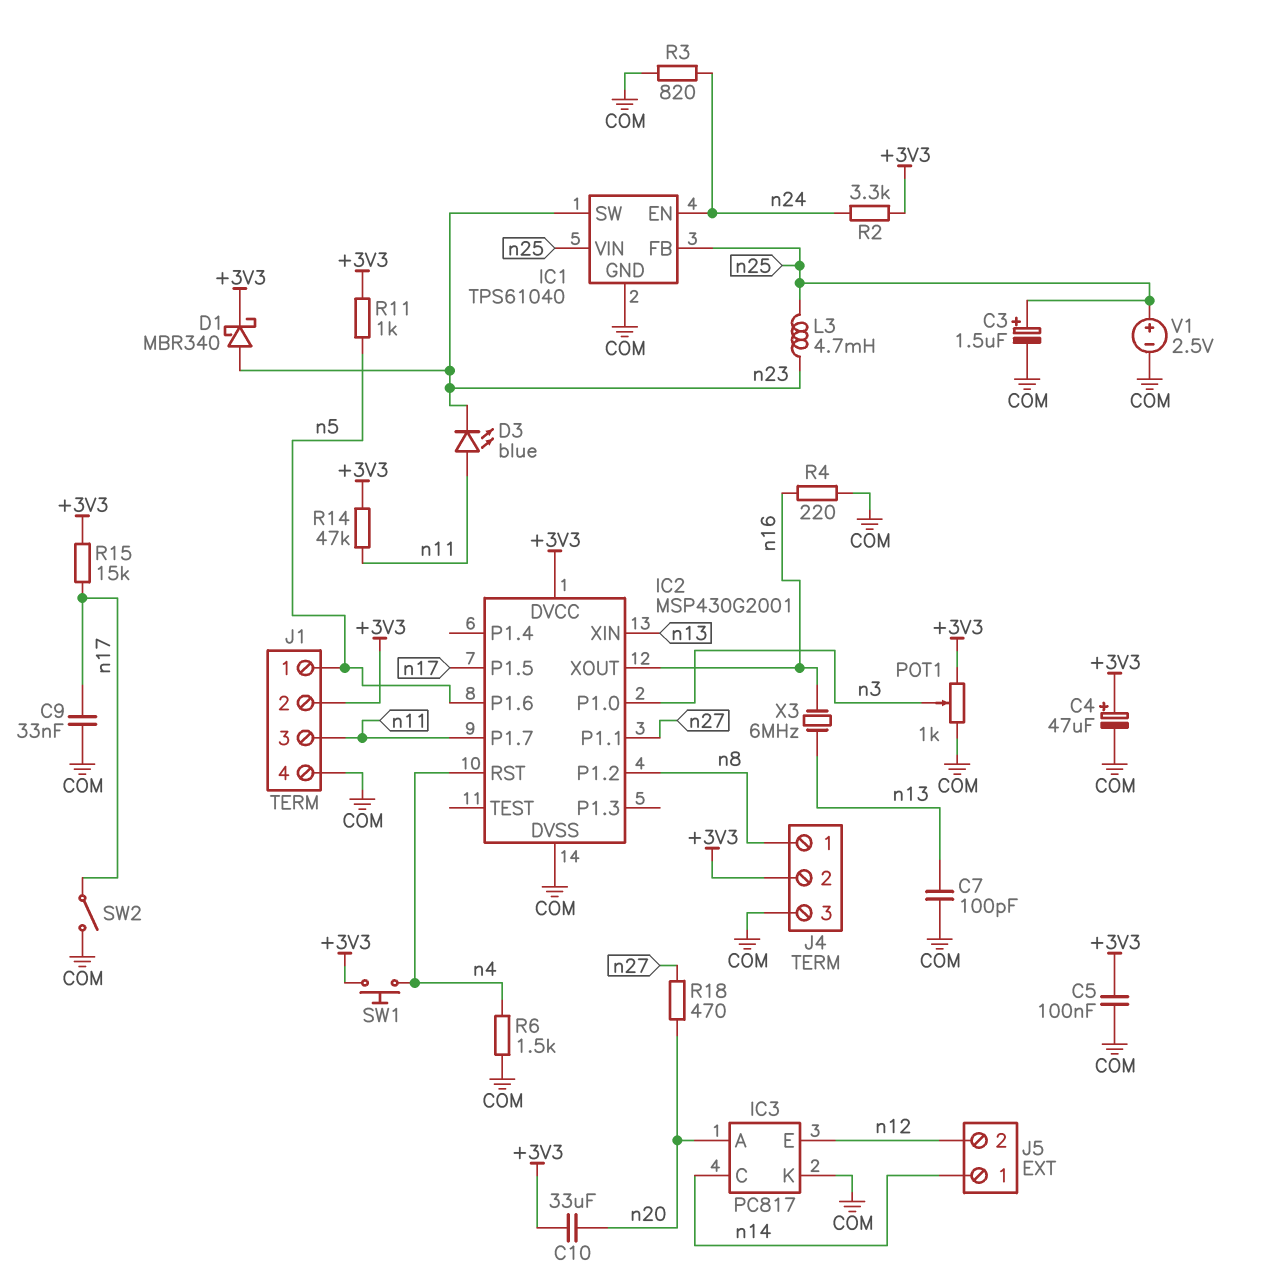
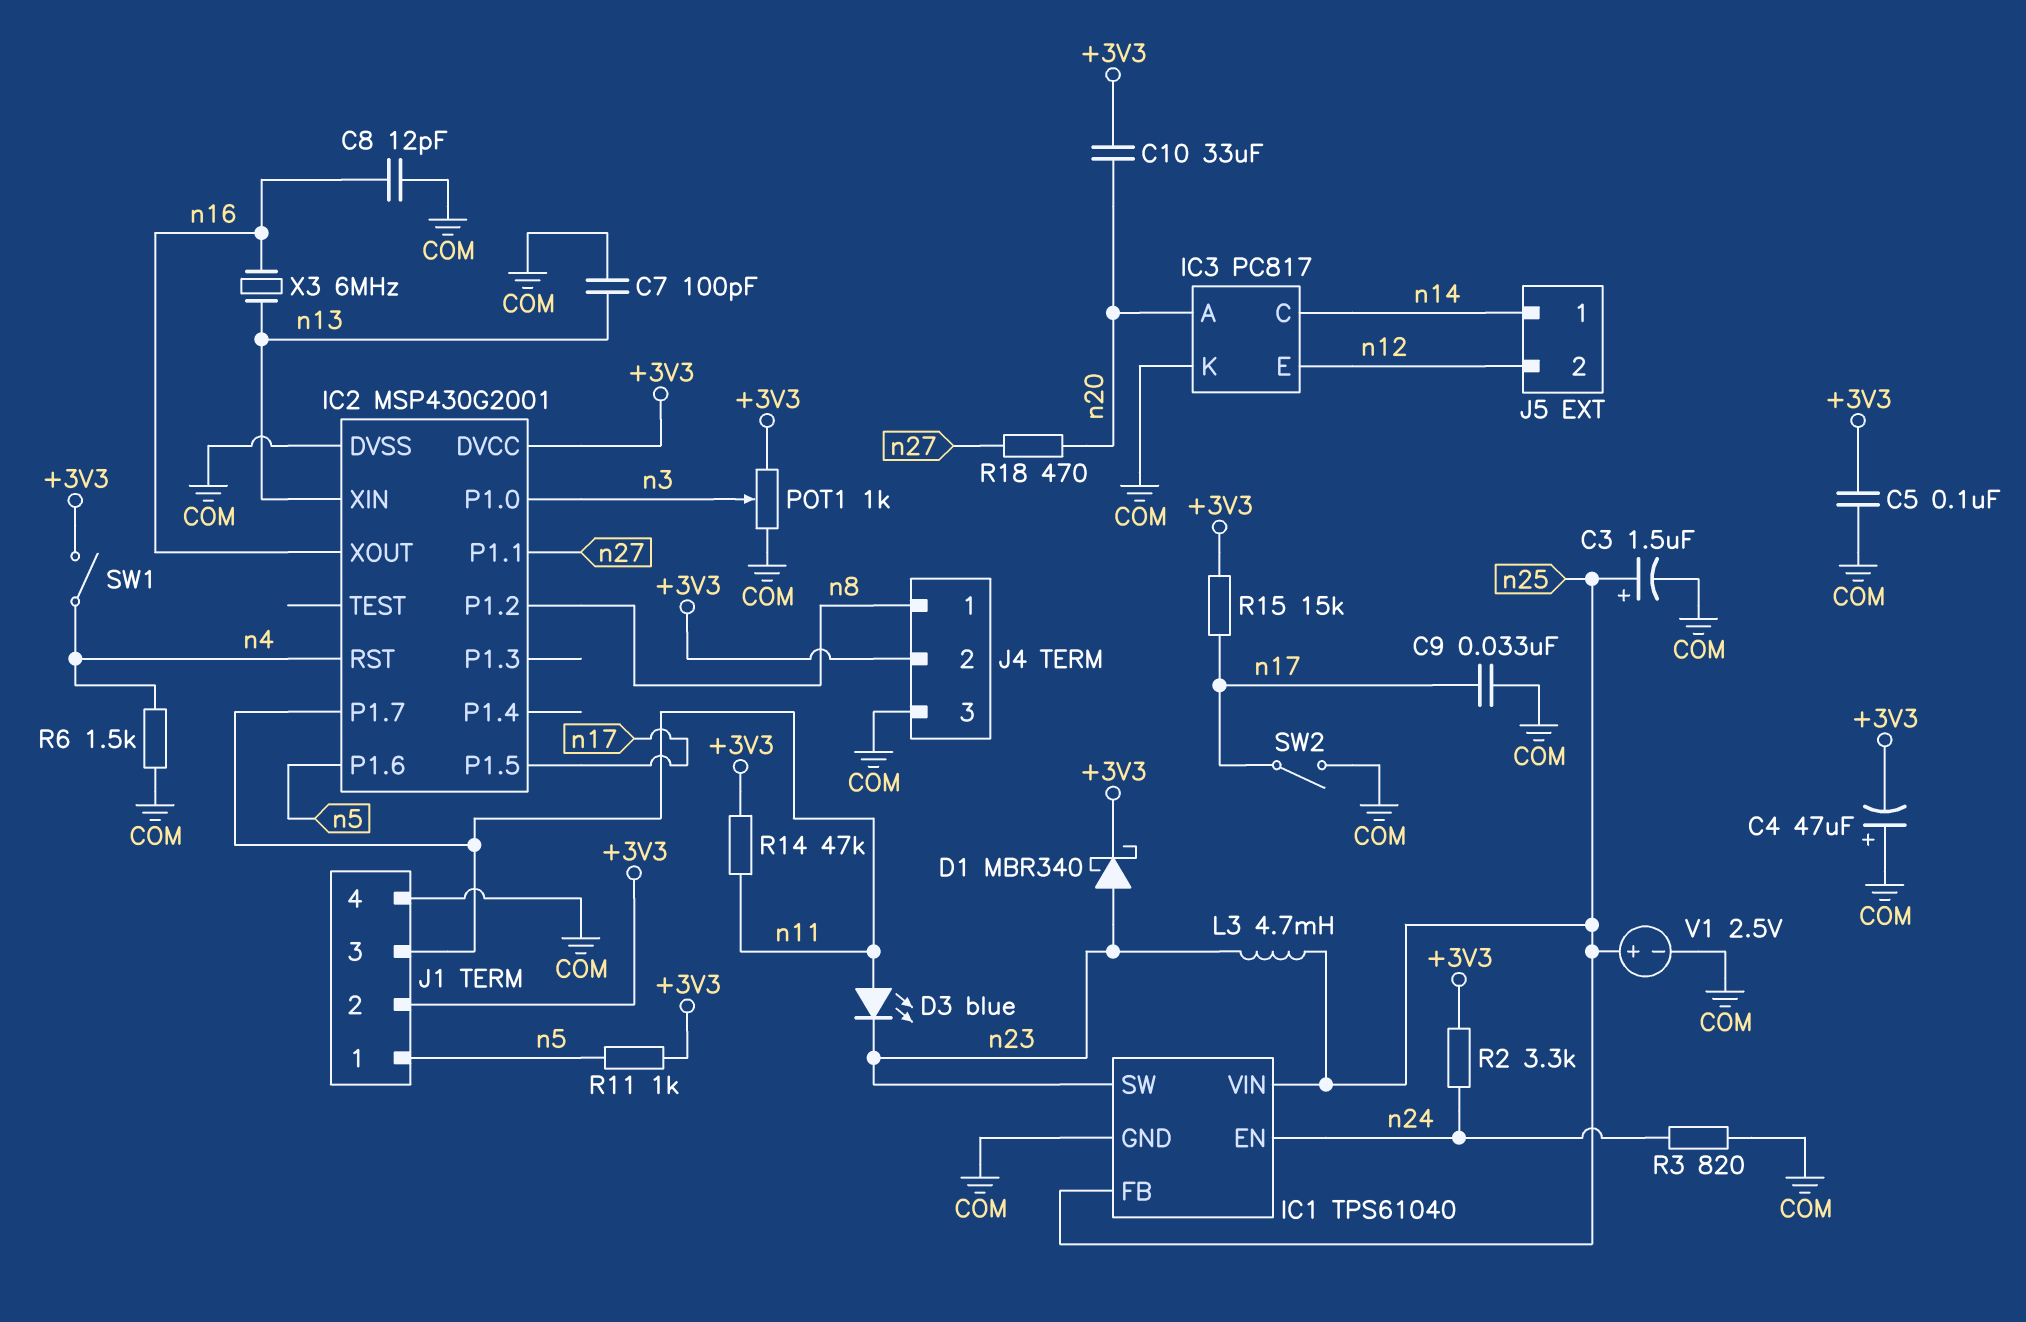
C4: 47uF (plus +3V3, minus COM) -> 47uF (plus COM, minus +3V3)
C8: none -> 12pF (COM, n16)
R4: 220 (COM, n16) -> none
SW1: button (+3V3, n4) -> switch (+3V3, n4)

